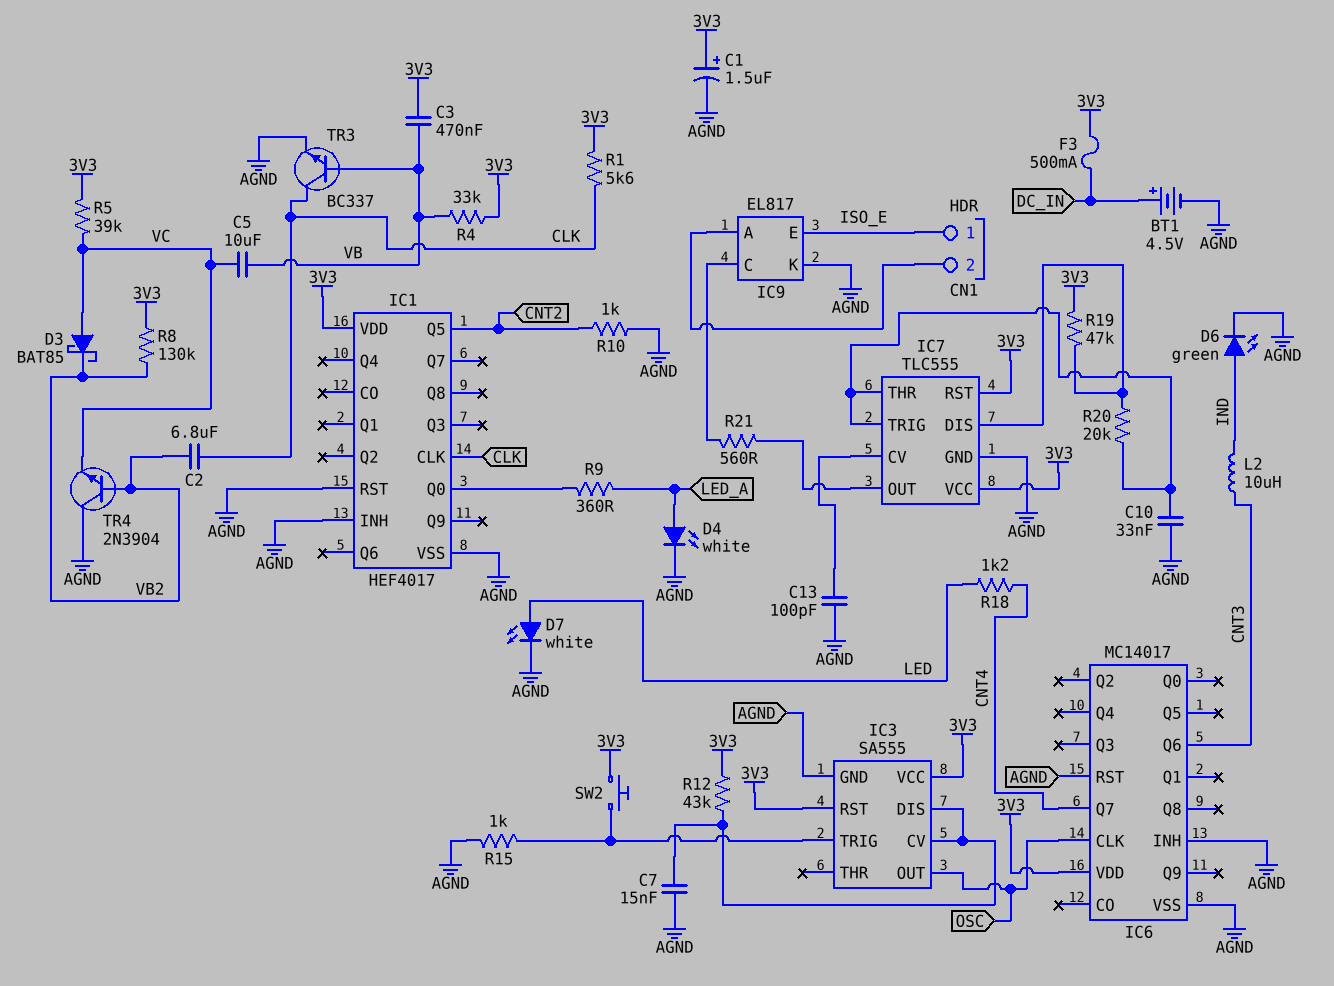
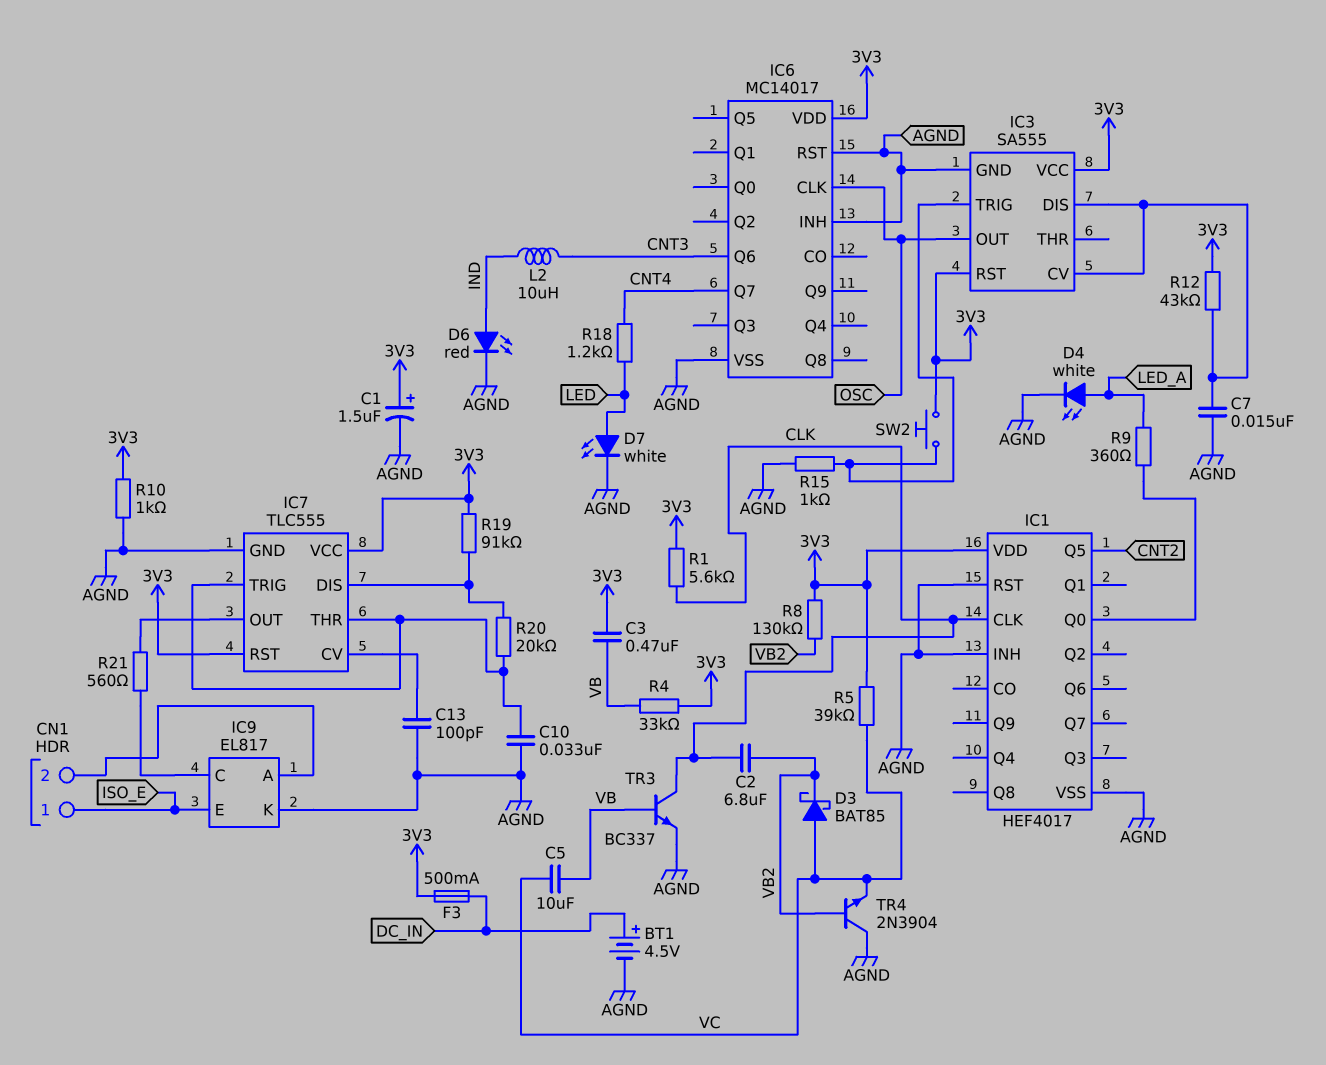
D6: LED green (A IND, K AGND) -> LED red (A IND, K AGND)
R10: 1k (AGND, CNT2) -> 1k (3V3, AGND)
R19: 47k (3V3, IC7/DIS) -> 91k (3V3, IC7/DIS)

